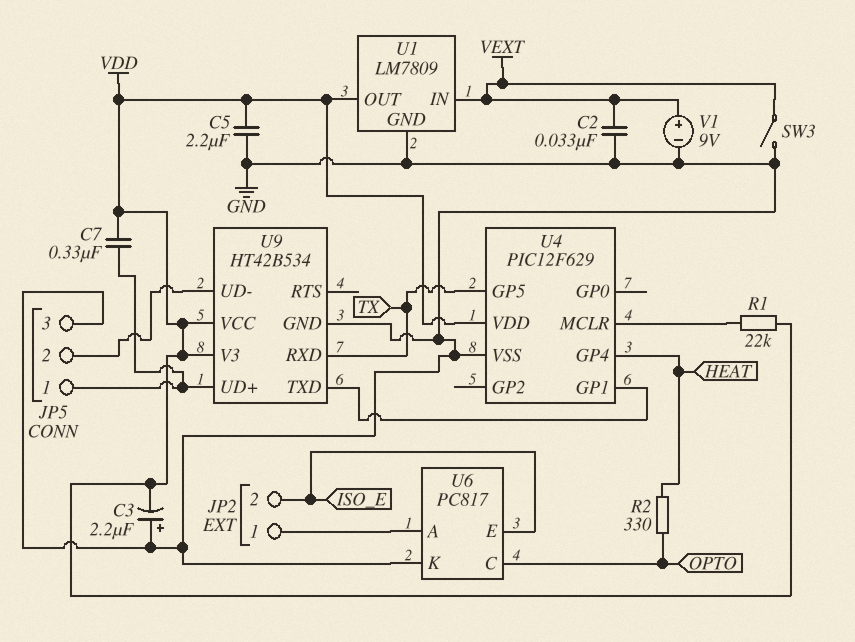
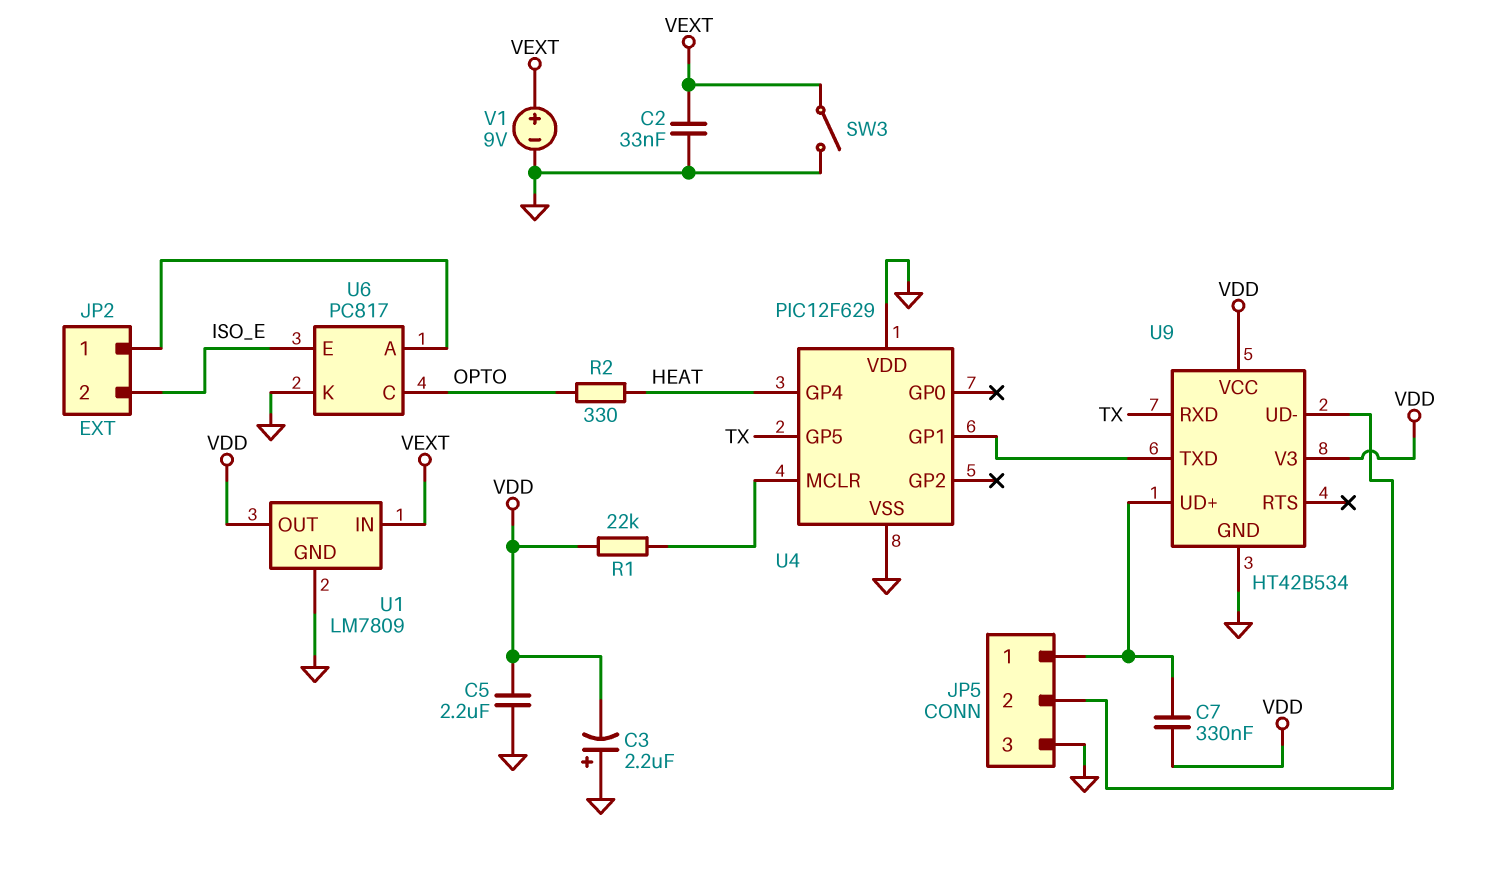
U4 pin VDD: VDD -> GND

